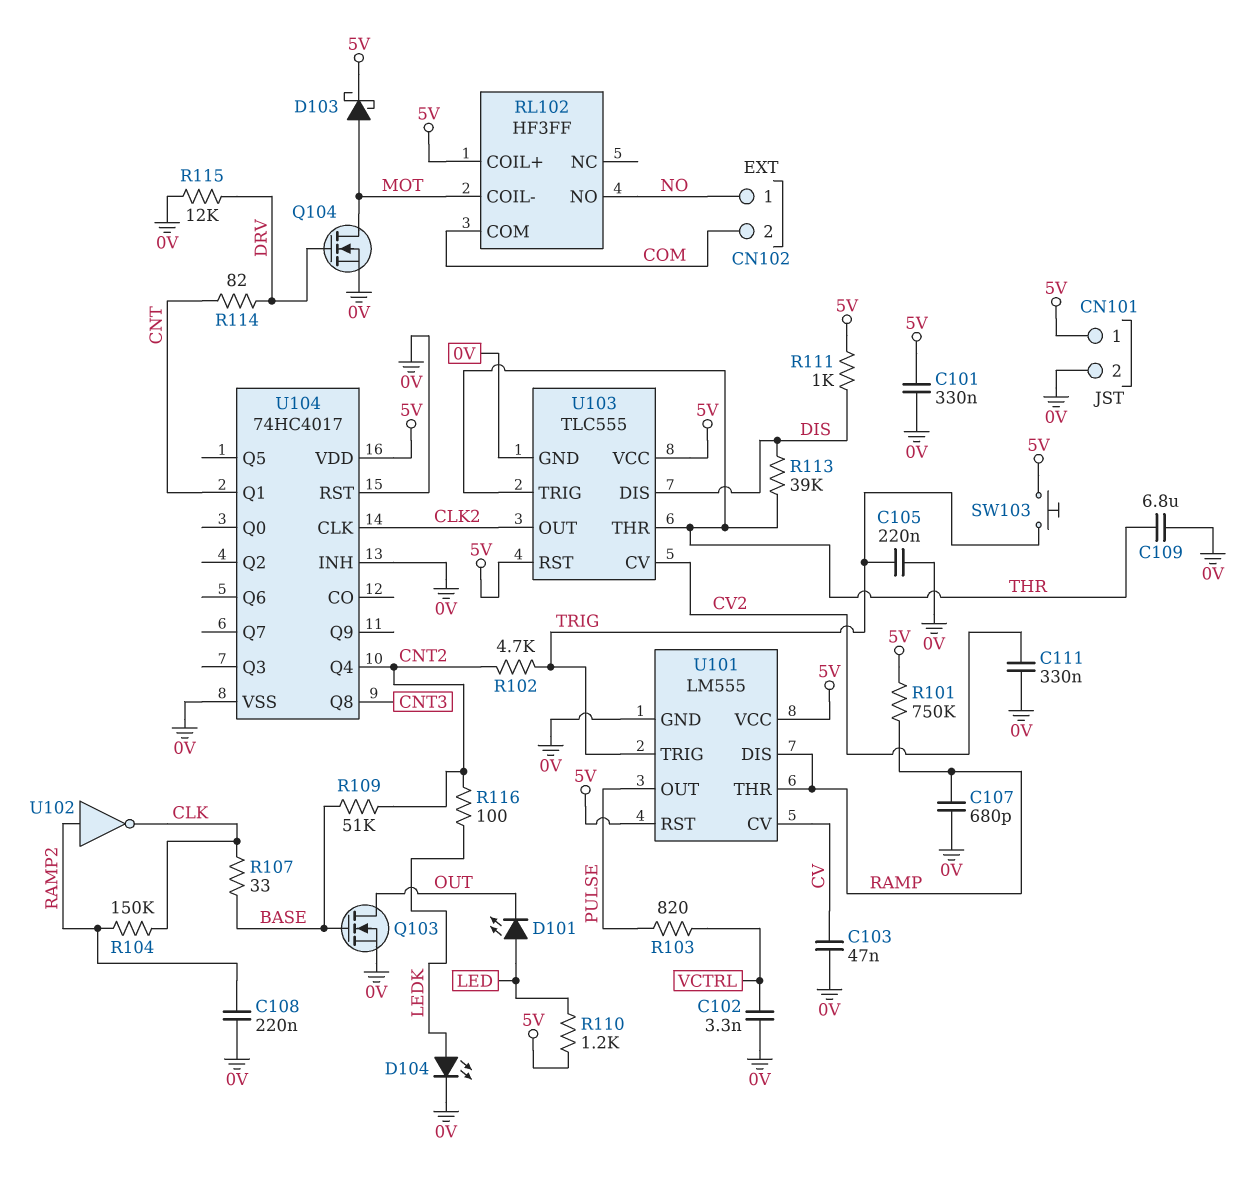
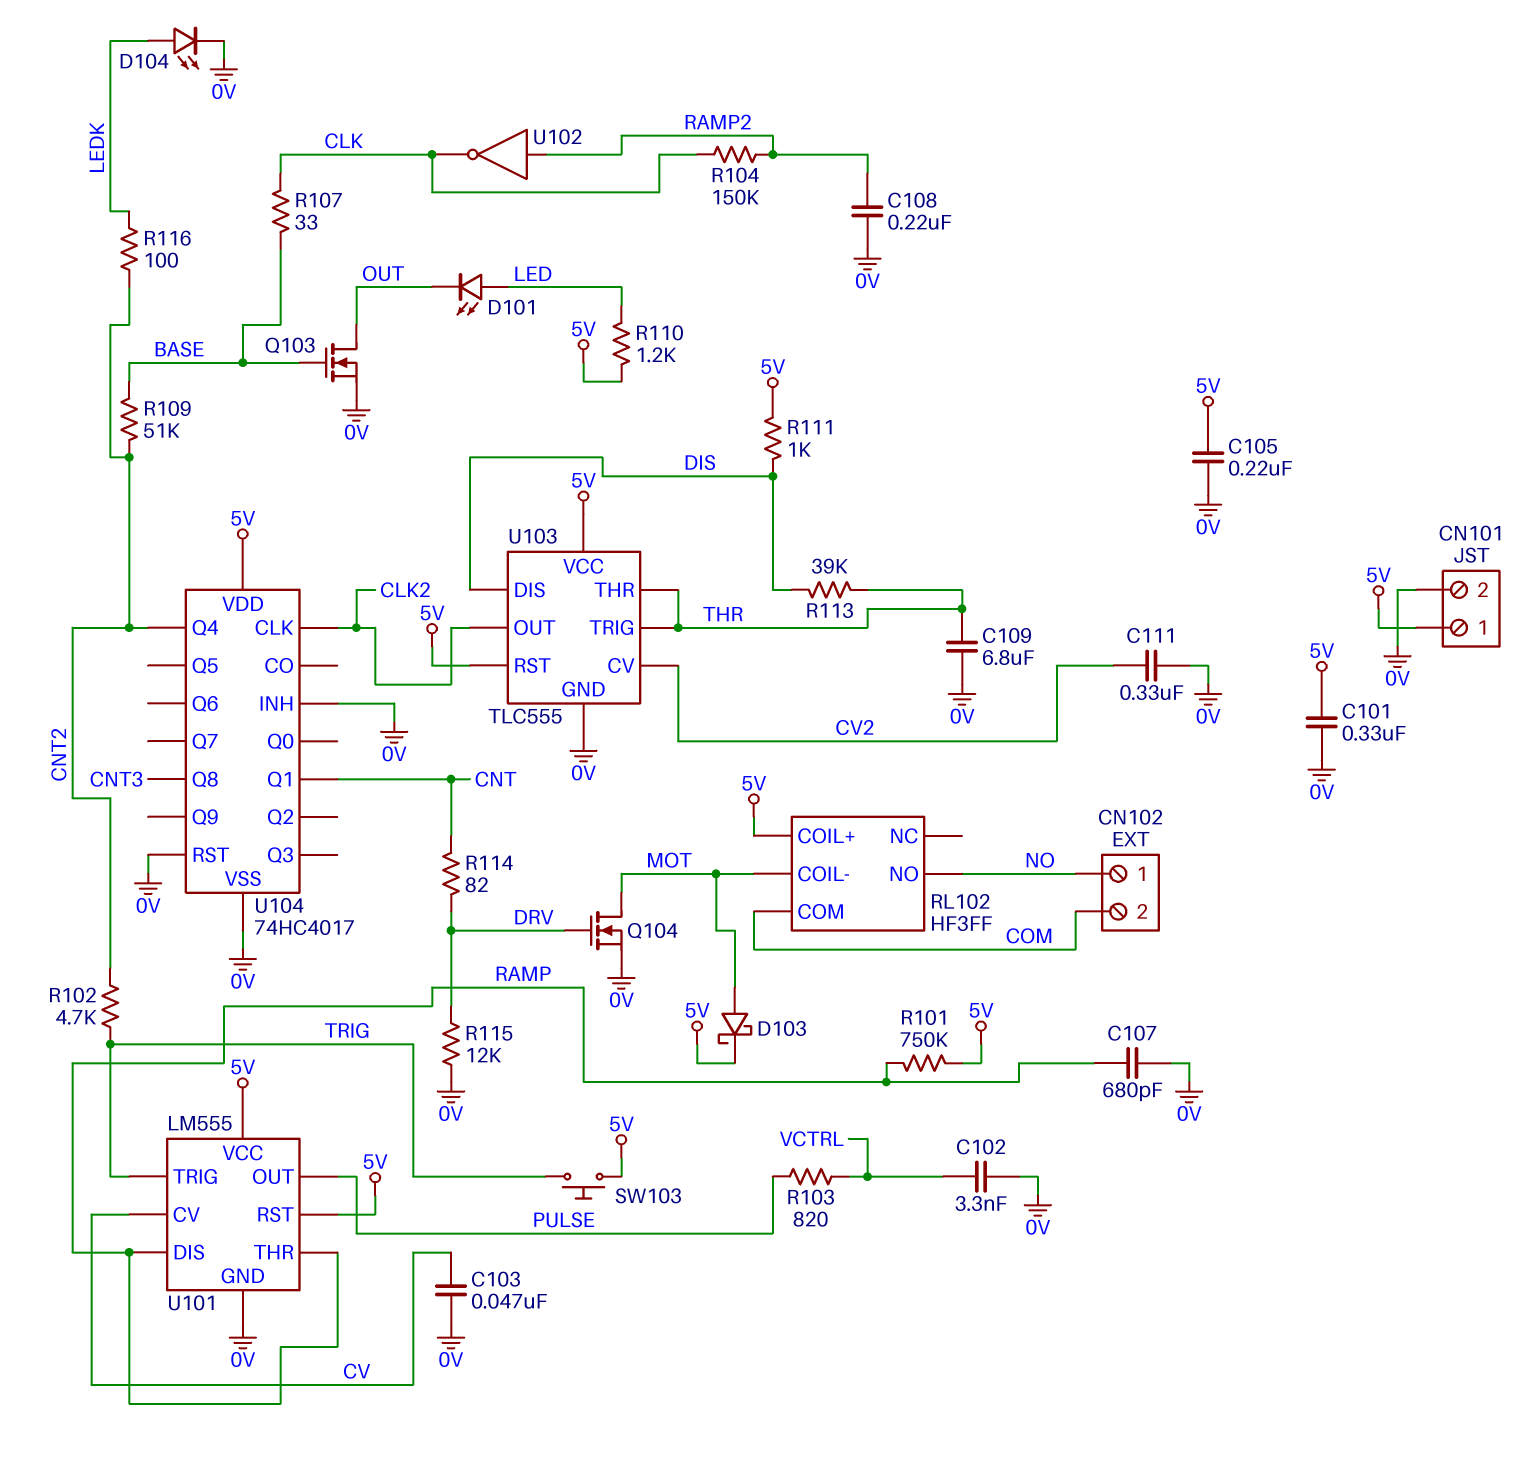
C105: 220nF (0V, TRIG) -> 220nF (0V, 5V)

